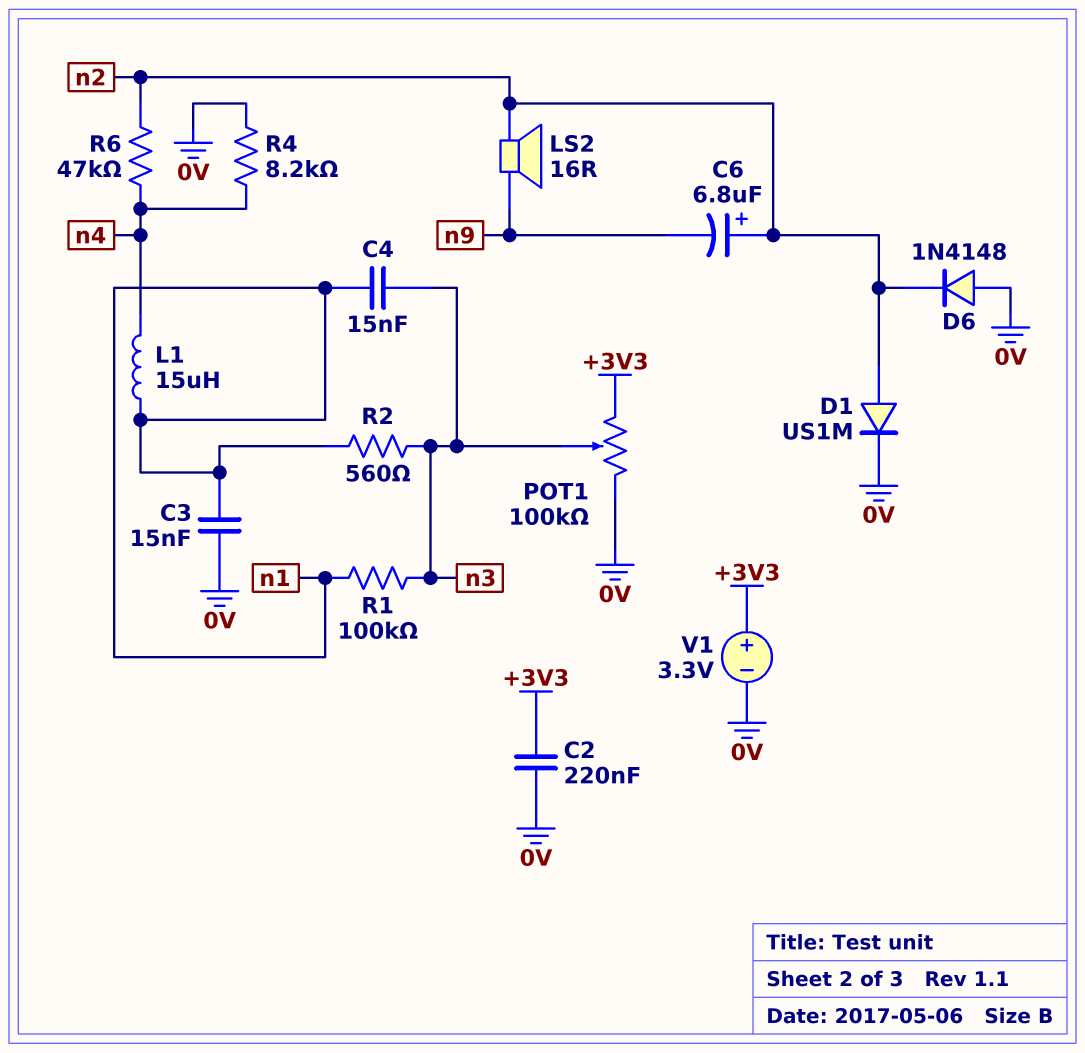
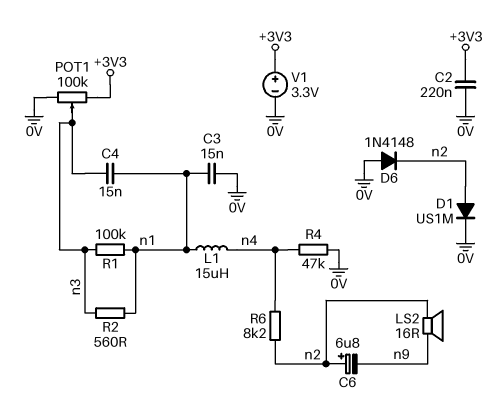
R4: 8.2k (0V, n4) -> 47k (0V, n4)
R6: 47k (n2, n4) -> 8.2k (n2, n4)

